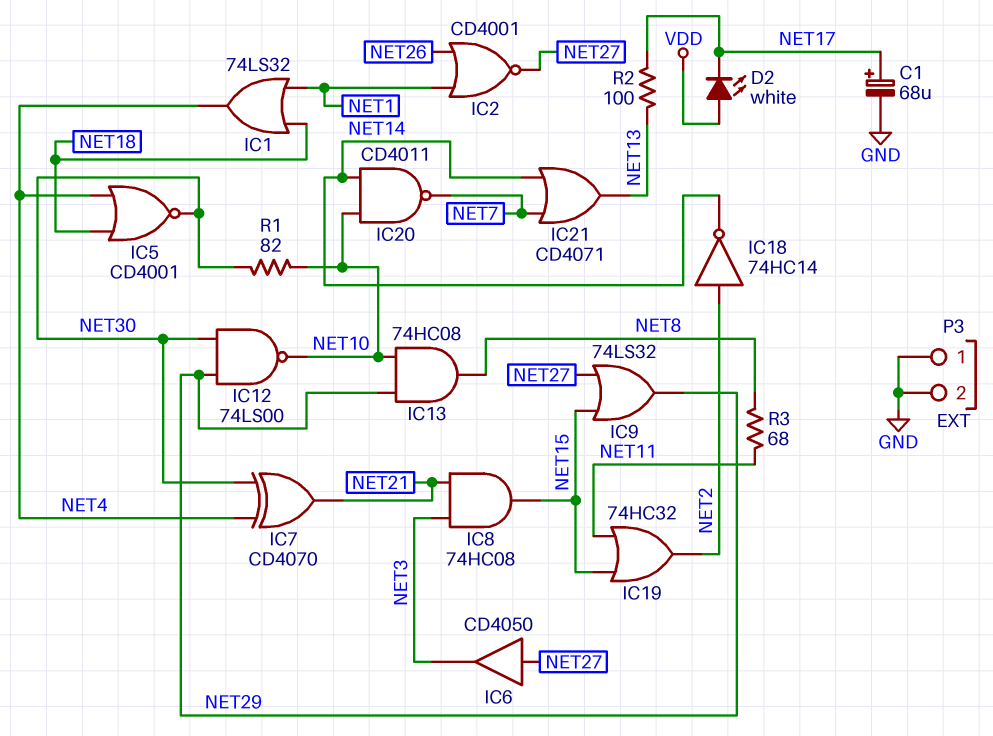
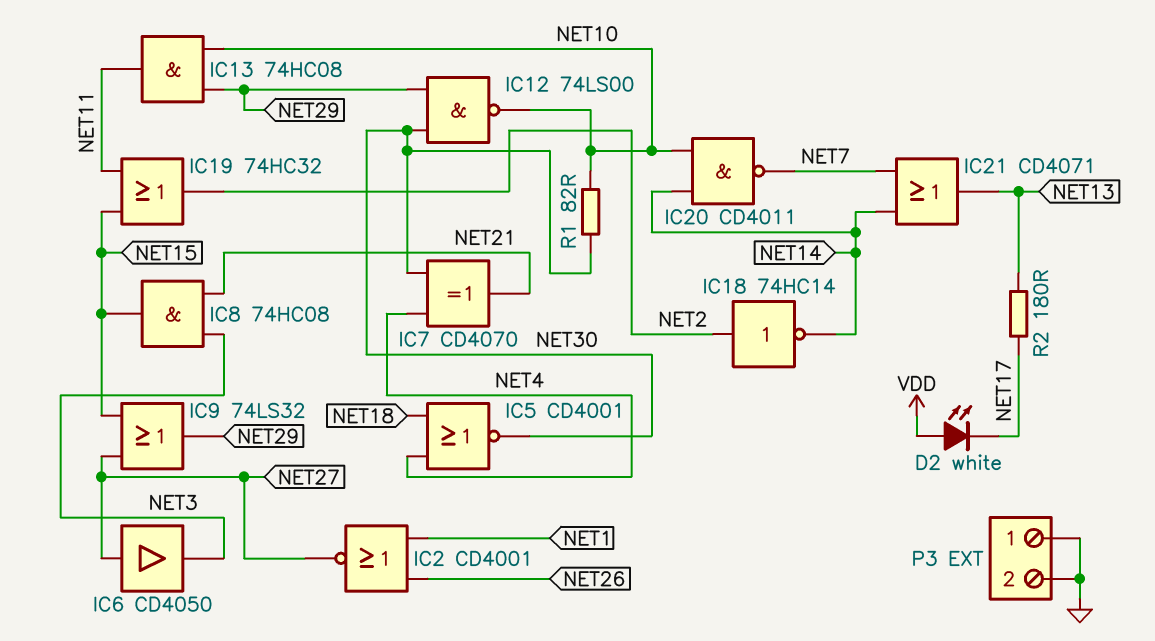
C1: 68uF (plus NET17, minus GND) -> none
IC1: OR 74LS32 (in NET1, in NET18, out NET4) -> none
IC13: AND 74HC08 (in NET10, in NET29, out NET8) -> AND 74HC08 (in NET10, in NET29, out NET11)
R2: 100 (NET13, NET17) -> 180 (NET13, NET17)
R3: 68 (NET8, NET11) -> none

